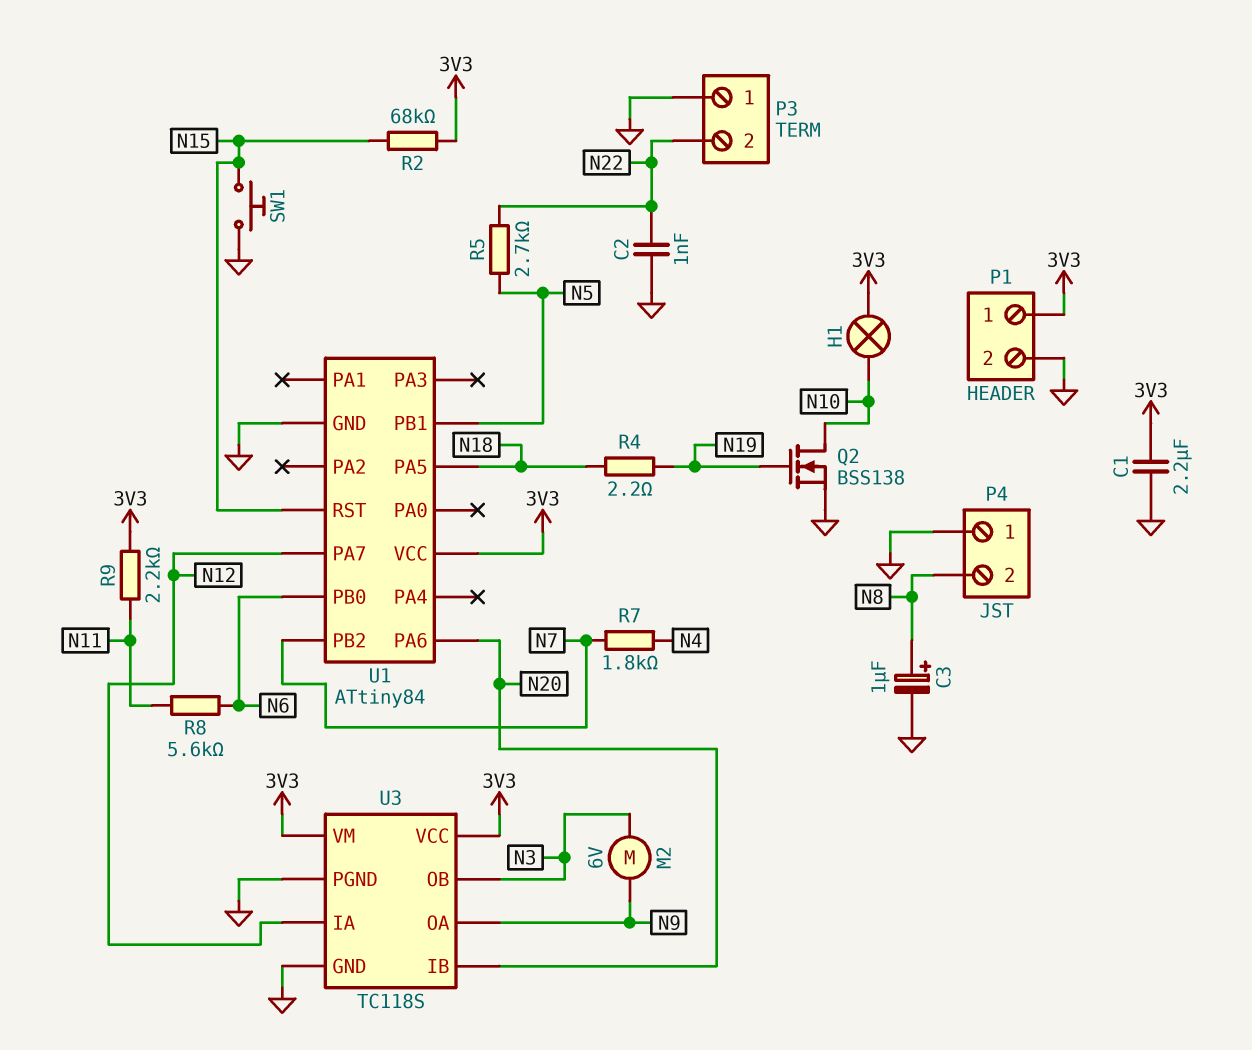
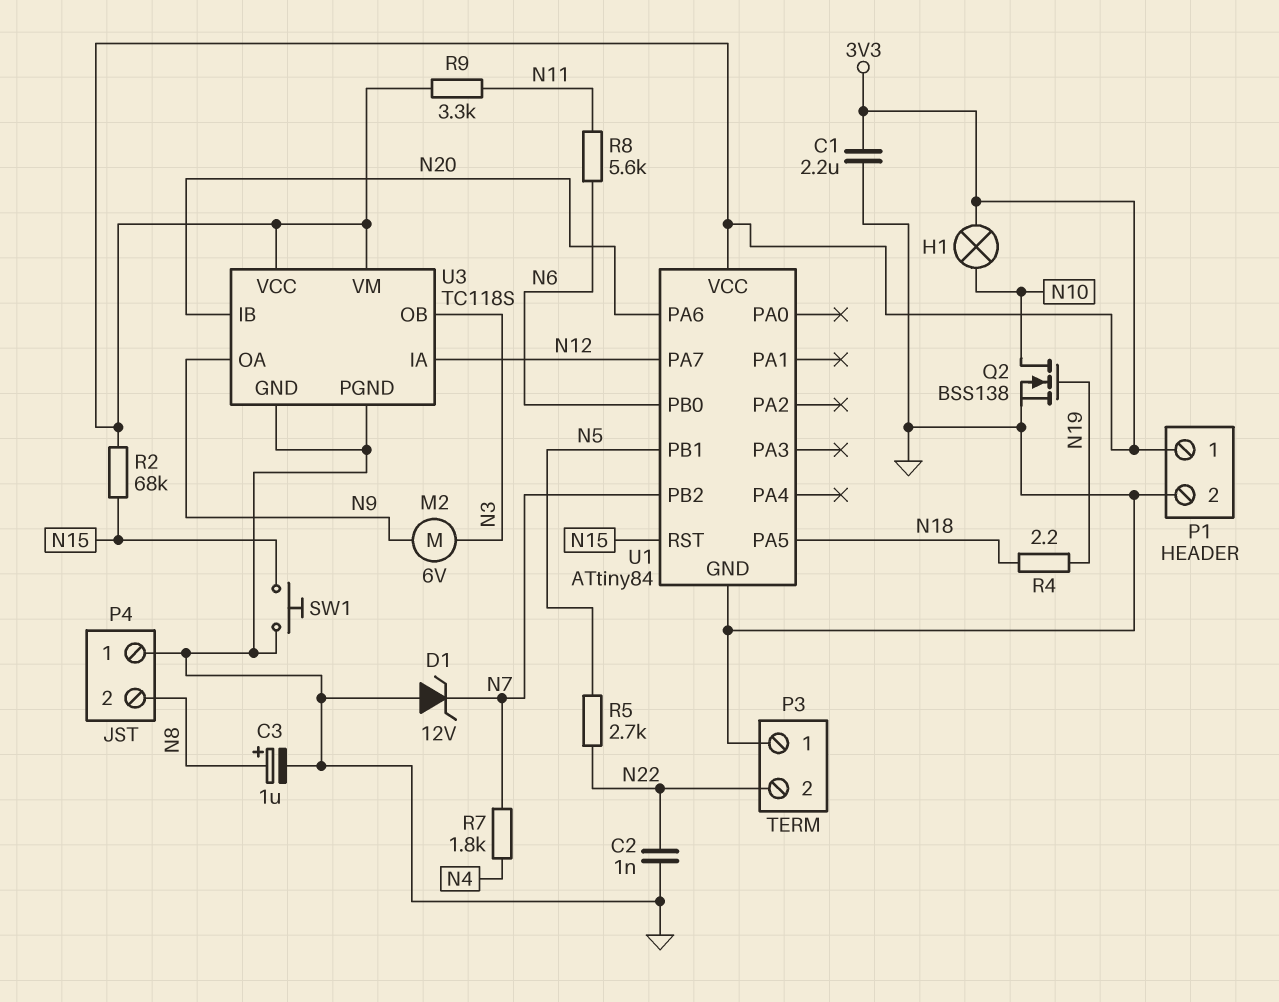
D1: none -> zener 12V (A GND, K N7)
R9: 2.2k (3V3, N11) -> 3.3k (3V3, N11)

